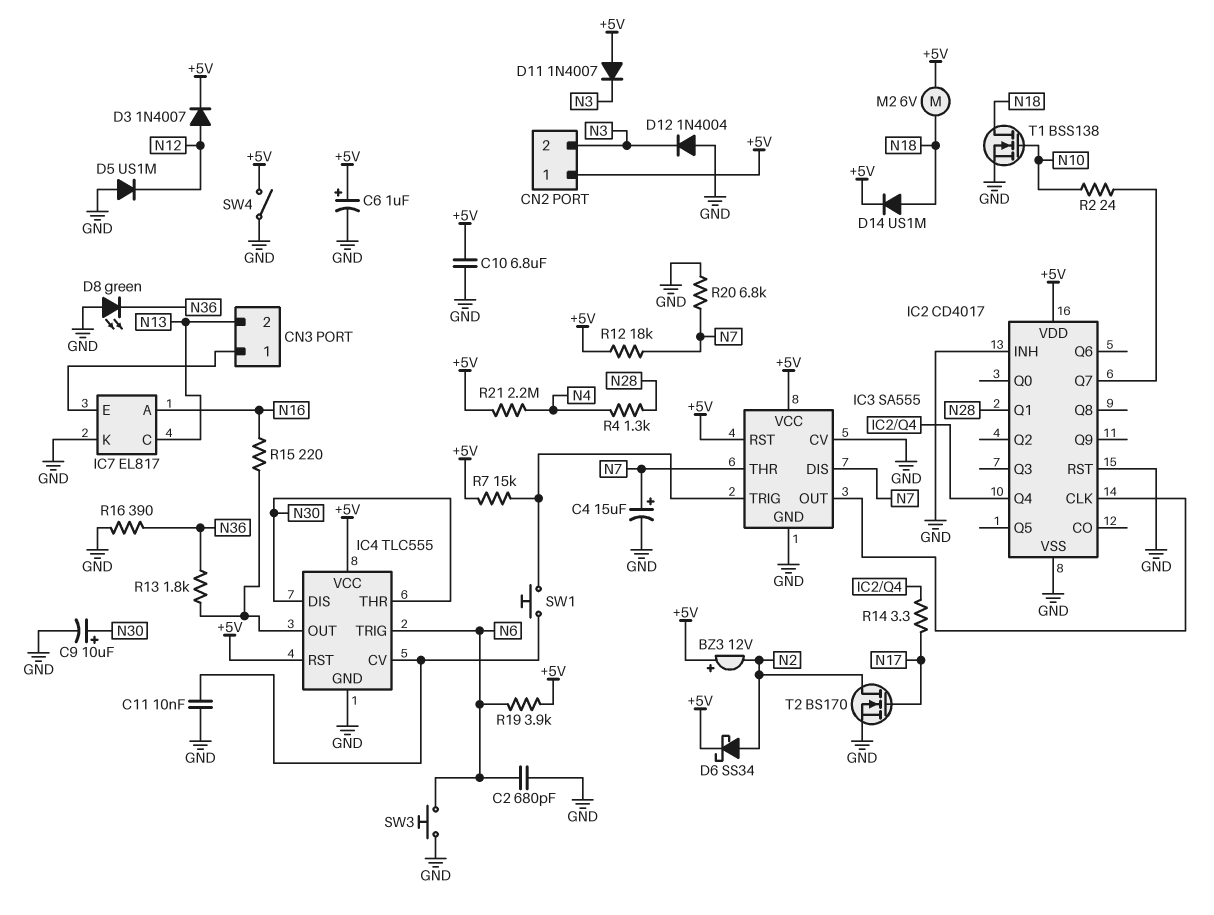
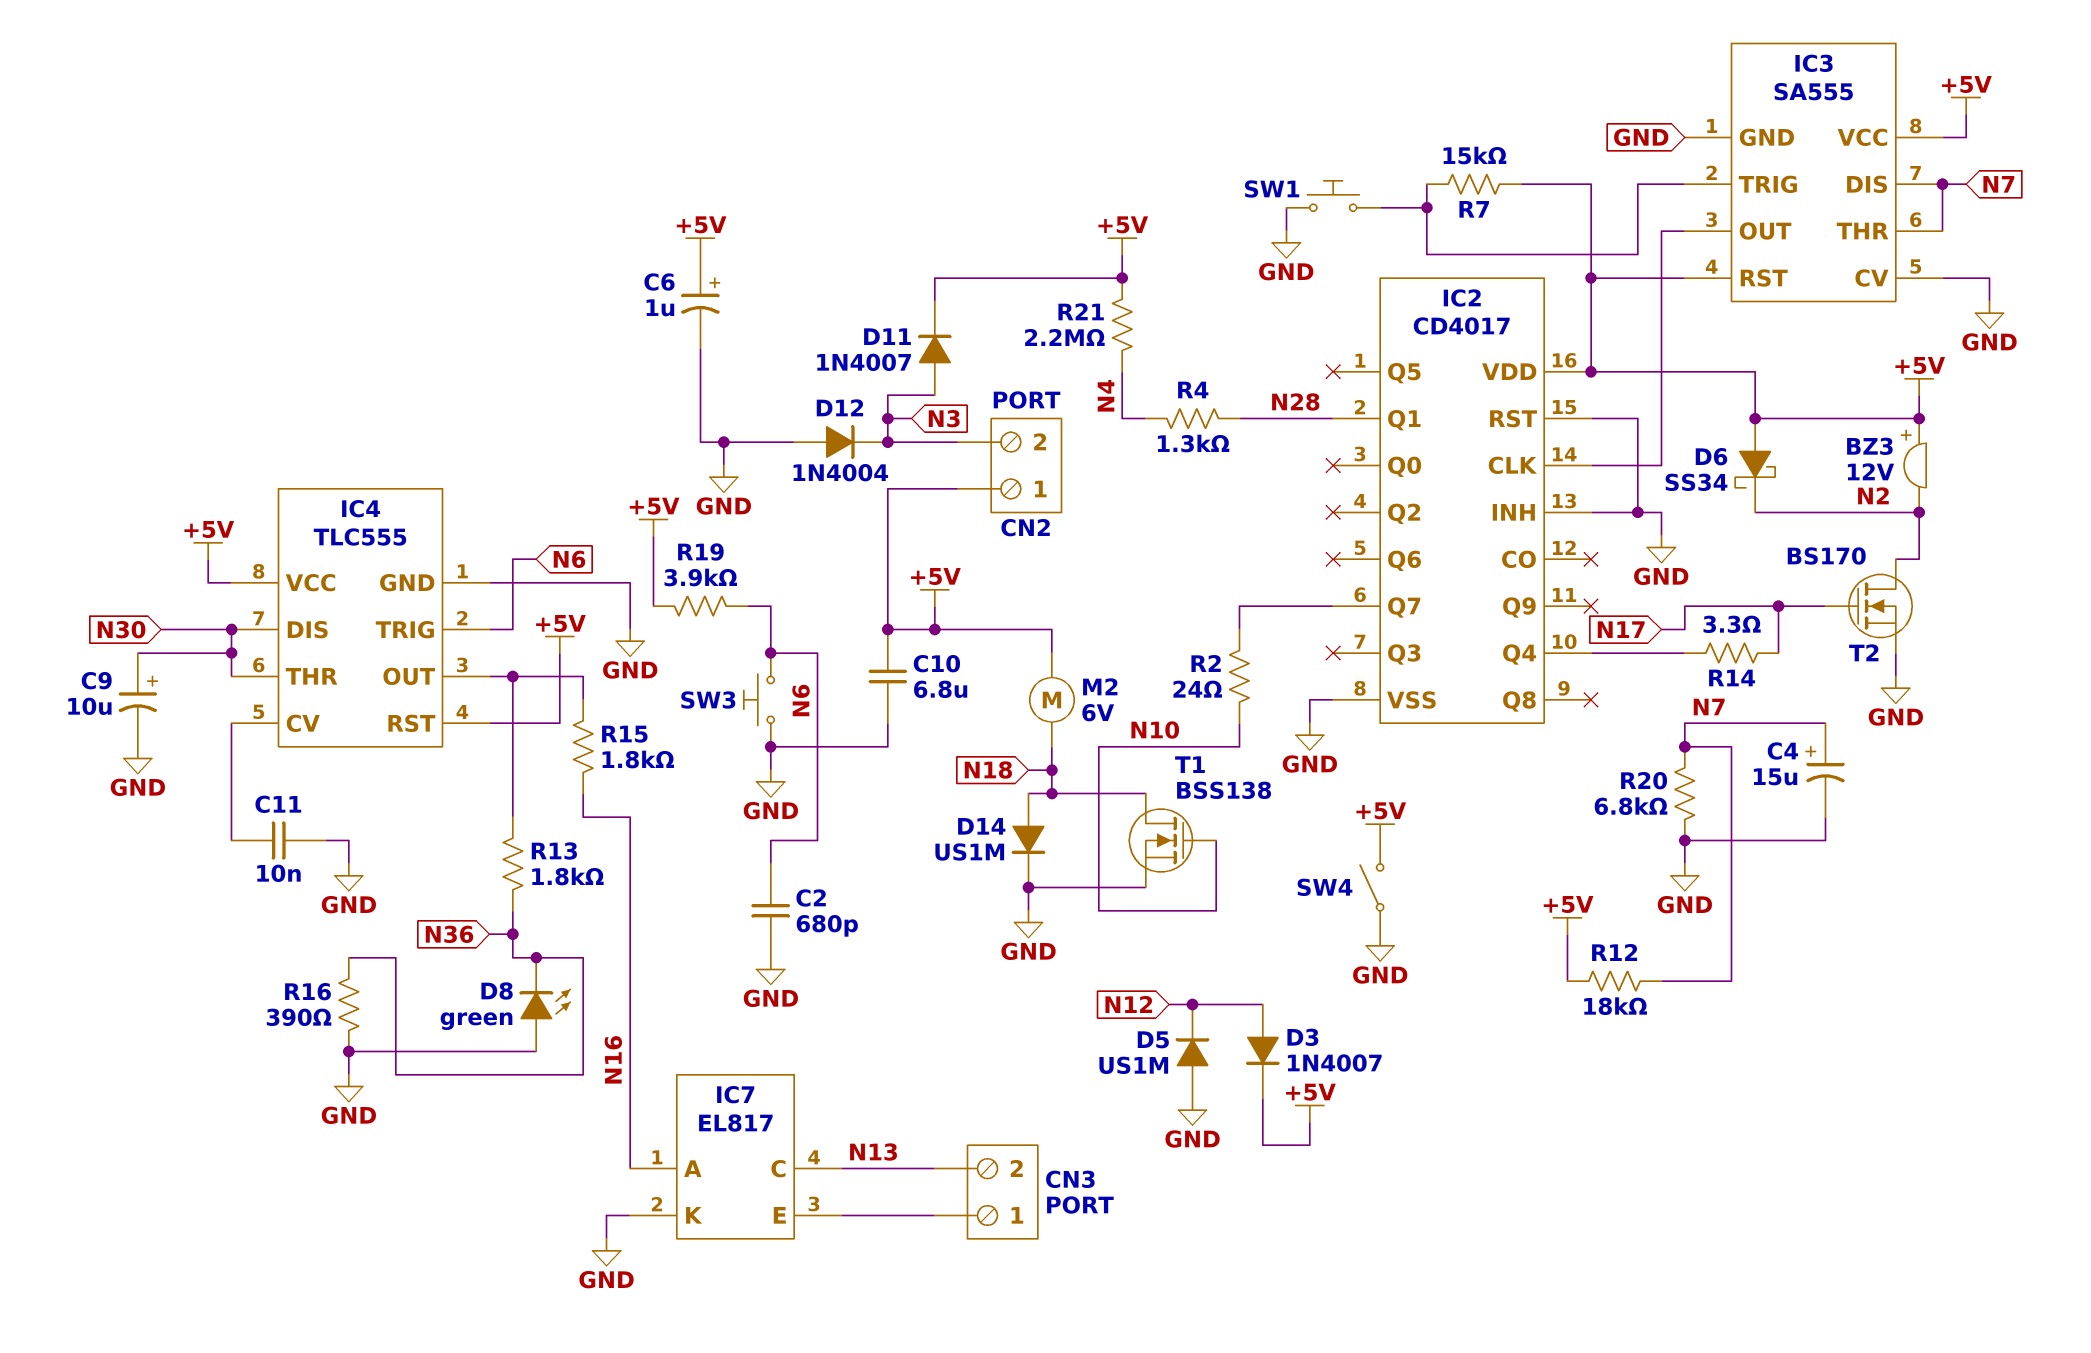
D6: schottky SS34 (A N2, K +5V) -> schottky SS34 (A +5V, K N2)
D11: diode 1N4007 (A +5V, K N3) -> diode 1N4007 (A N3, K +5V)
D14: diode US1M (A N18, K +5V) -> diode US1M (A N18, K GND)
R15: 220 (IC4/OUT, N16) -> 1.8k (IC4/OUT, N16)
SW1: button (IC3/TRIG, IC4/CV) -> button (GND, IC3/TRIG)

